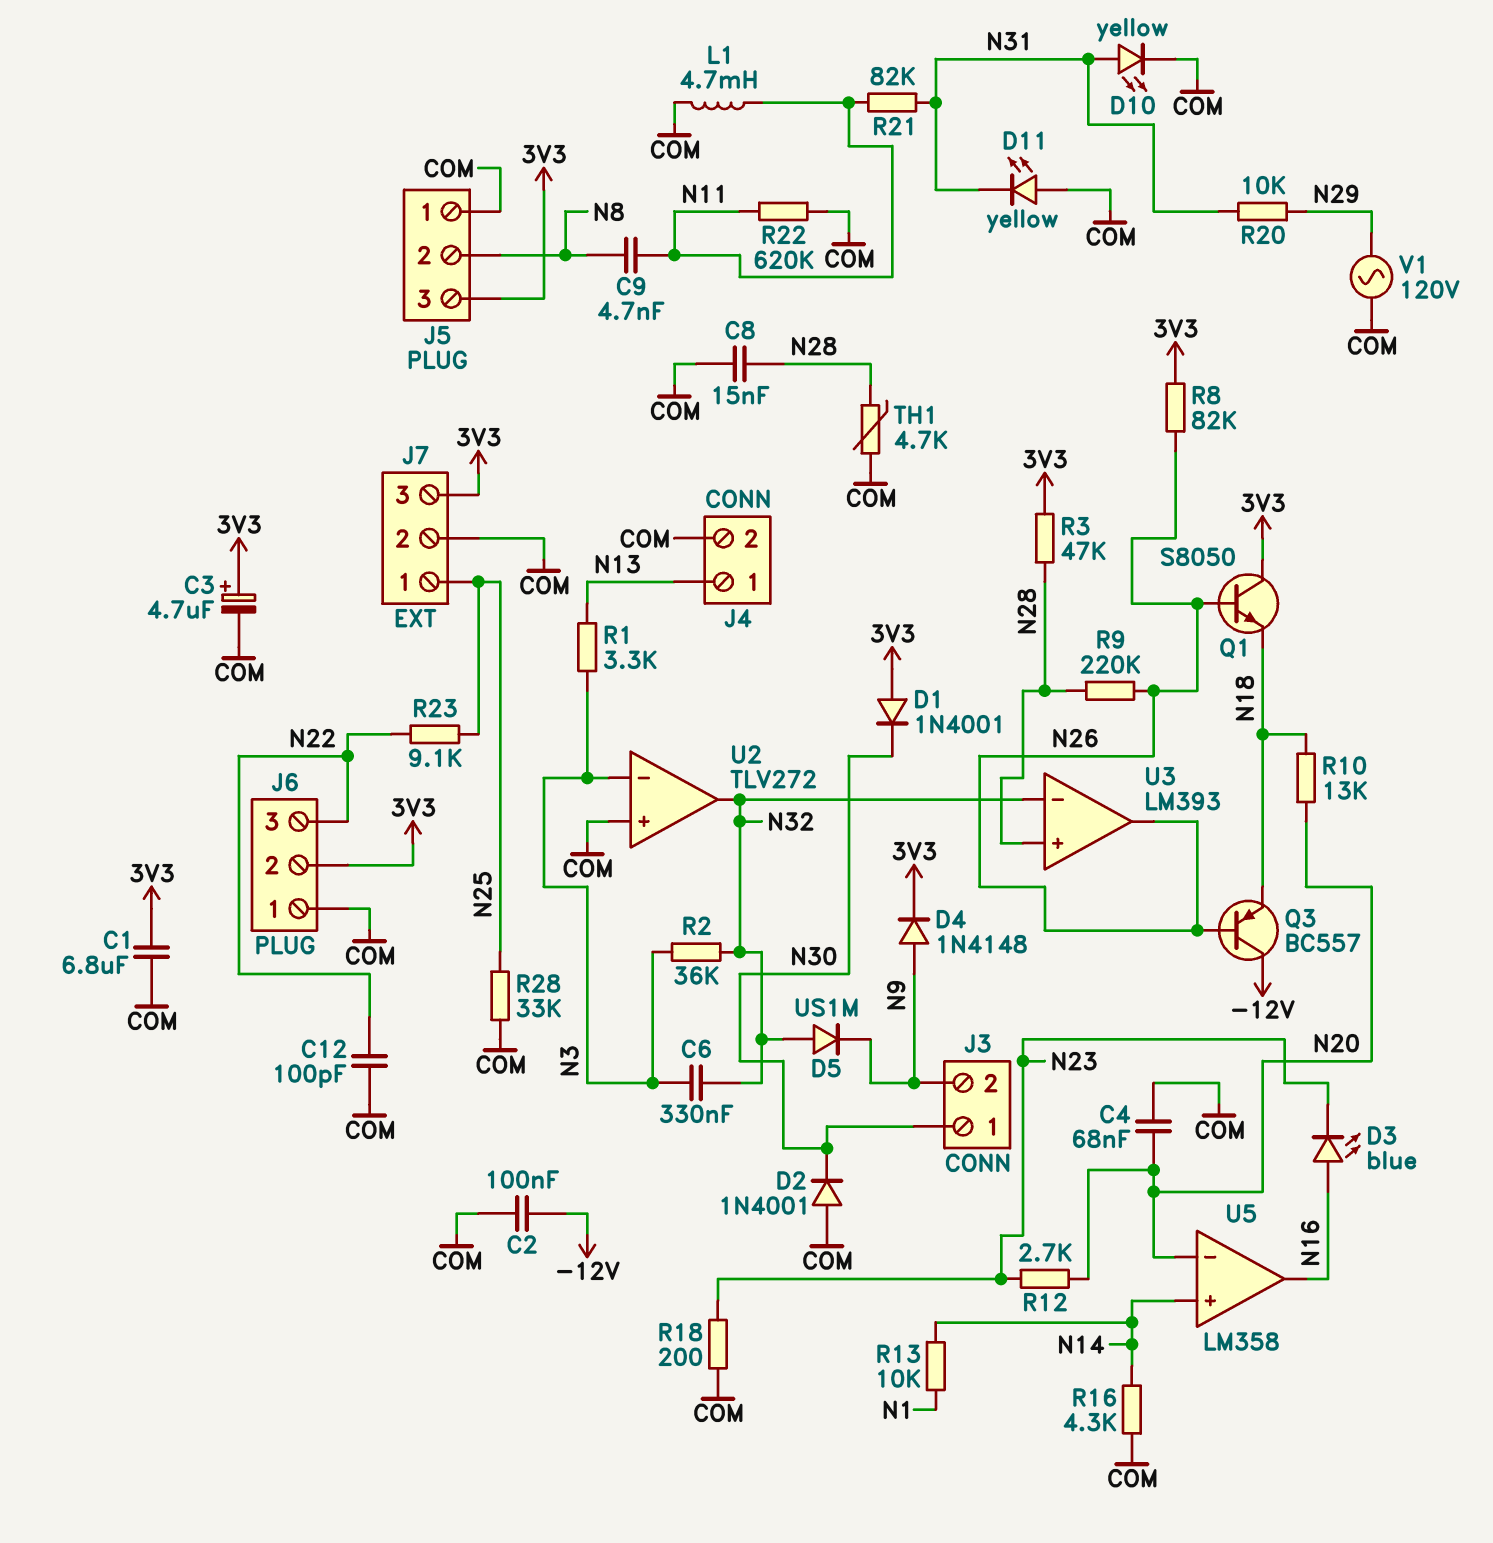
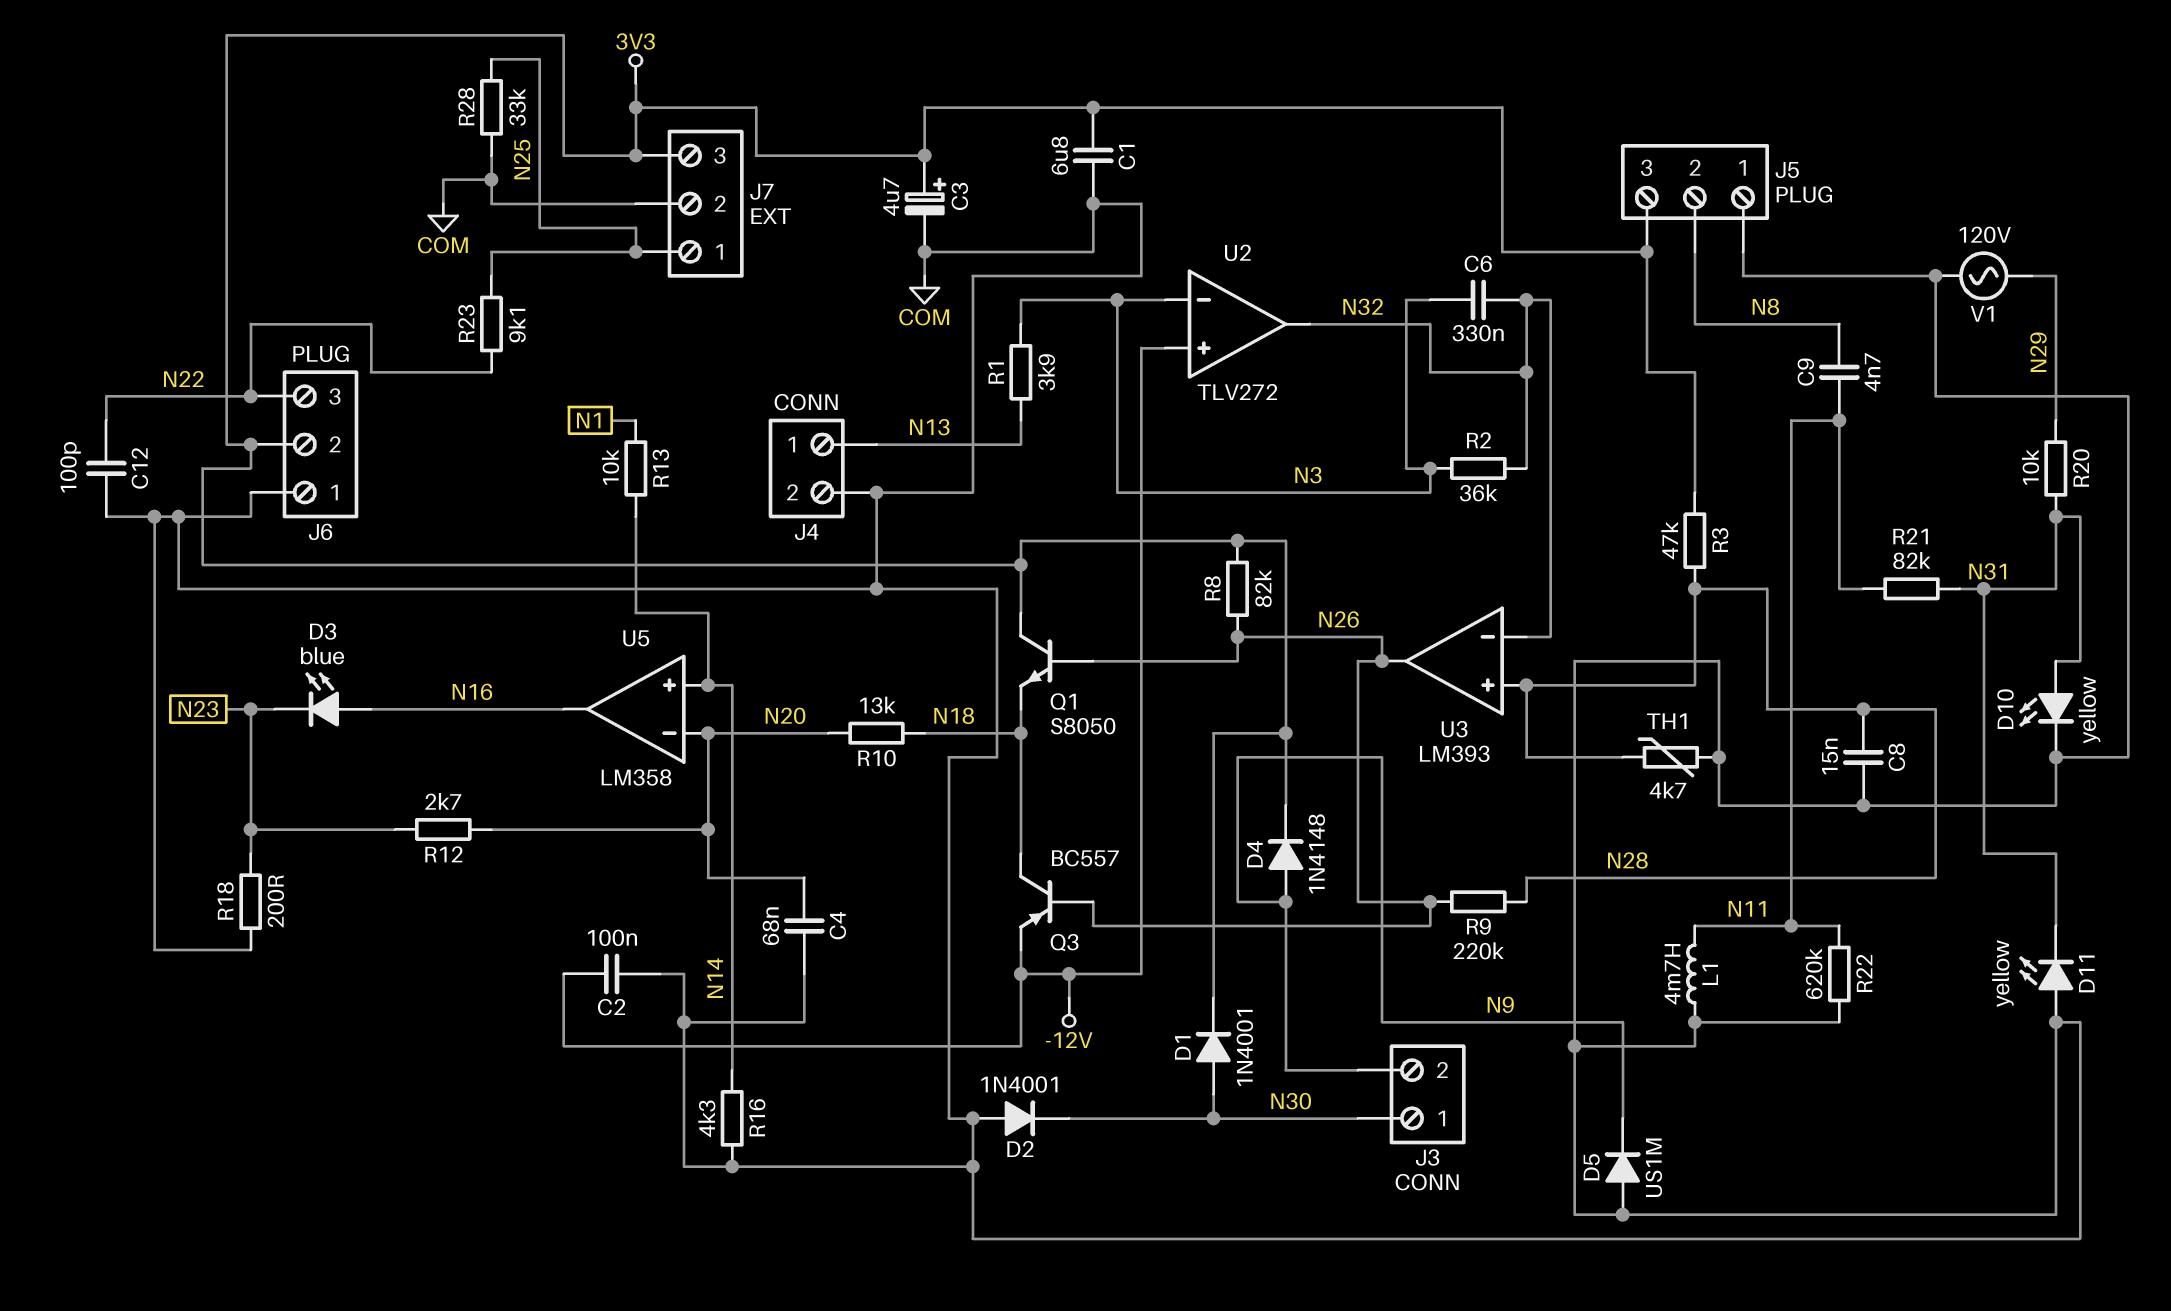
D1: diode 1N4001 (A 3V3, K N30) -> diode 1N4001 (A N30, K 3V3)
D5: diode US1M (A N32, K N9) -> diode US1M (A COM, K N9)
Q3: PNP BC557 (B N26, C -12V, E N18) -> PNP BC557 (B N26, C N18, E -12V)
R1: 3.3k (N3, N13) -> 3.9k (N3, N13)
U2 pin in+: COM -> -12V

